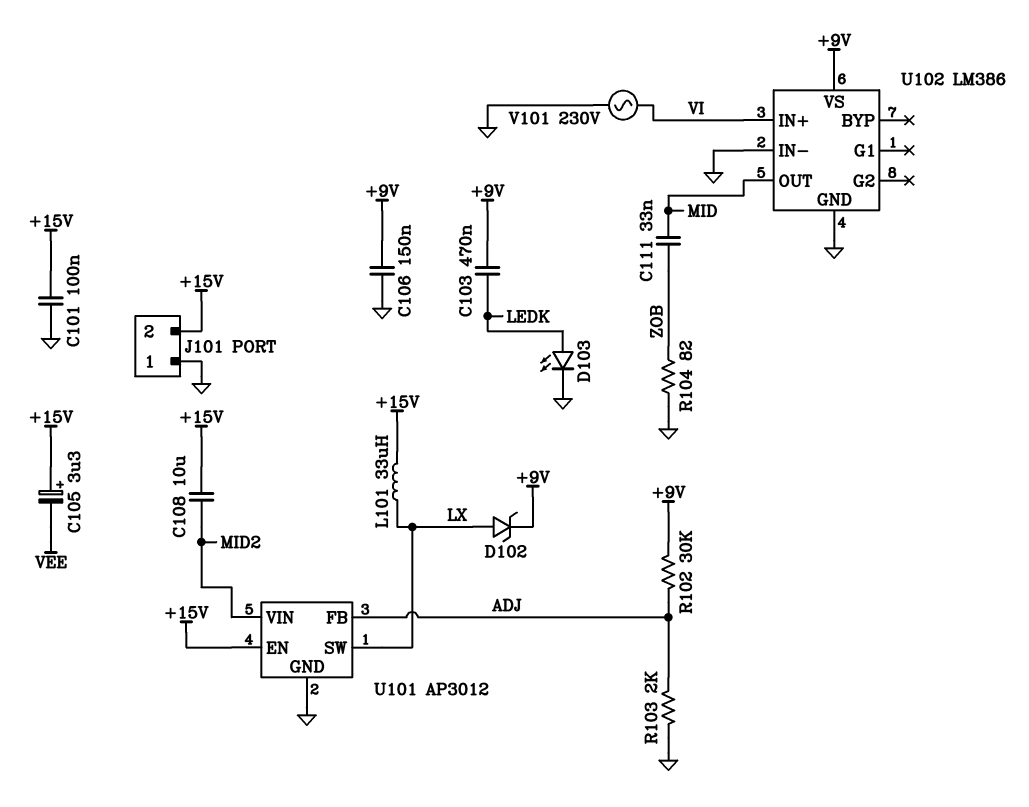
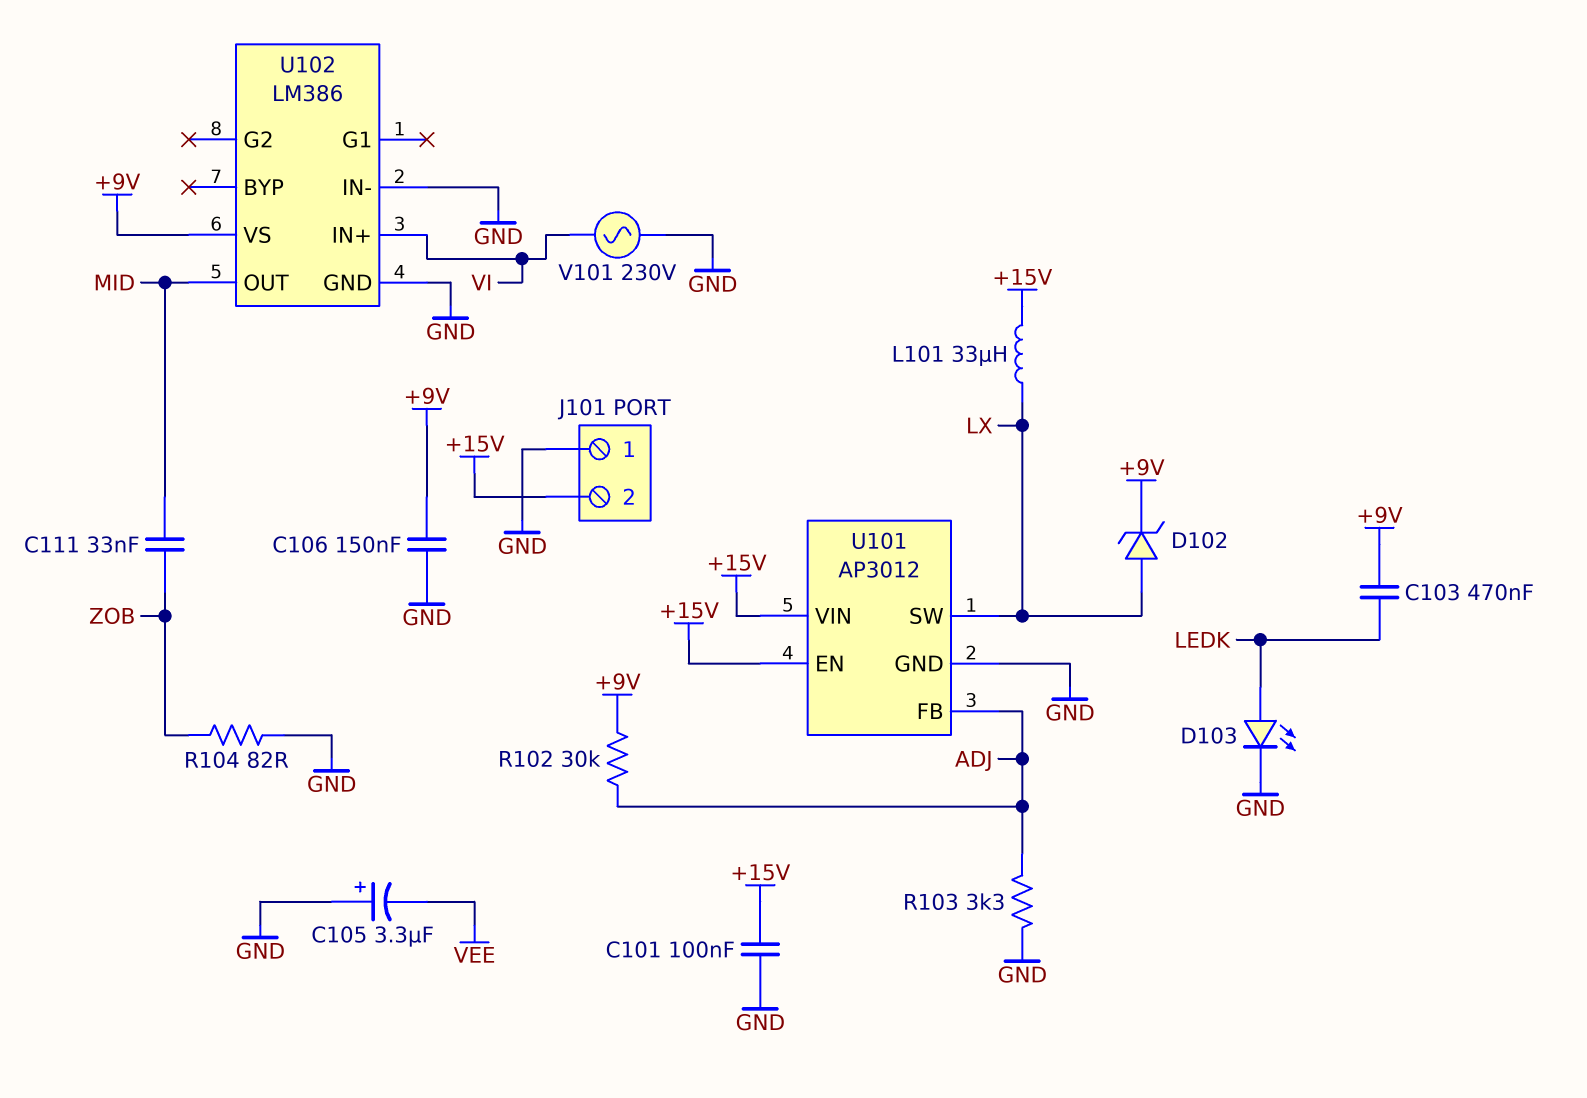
C105: 3.3uF (plus +15V, minus VEE) -> 3.3uF (plus GND, minus VEE)
C108: 10uF (+15V, MID2) -> none
R103: 2k (ADJ, GND) -> 3.3k (ADJ, GND)
U101 pin VIN: MID2 -> +15V

